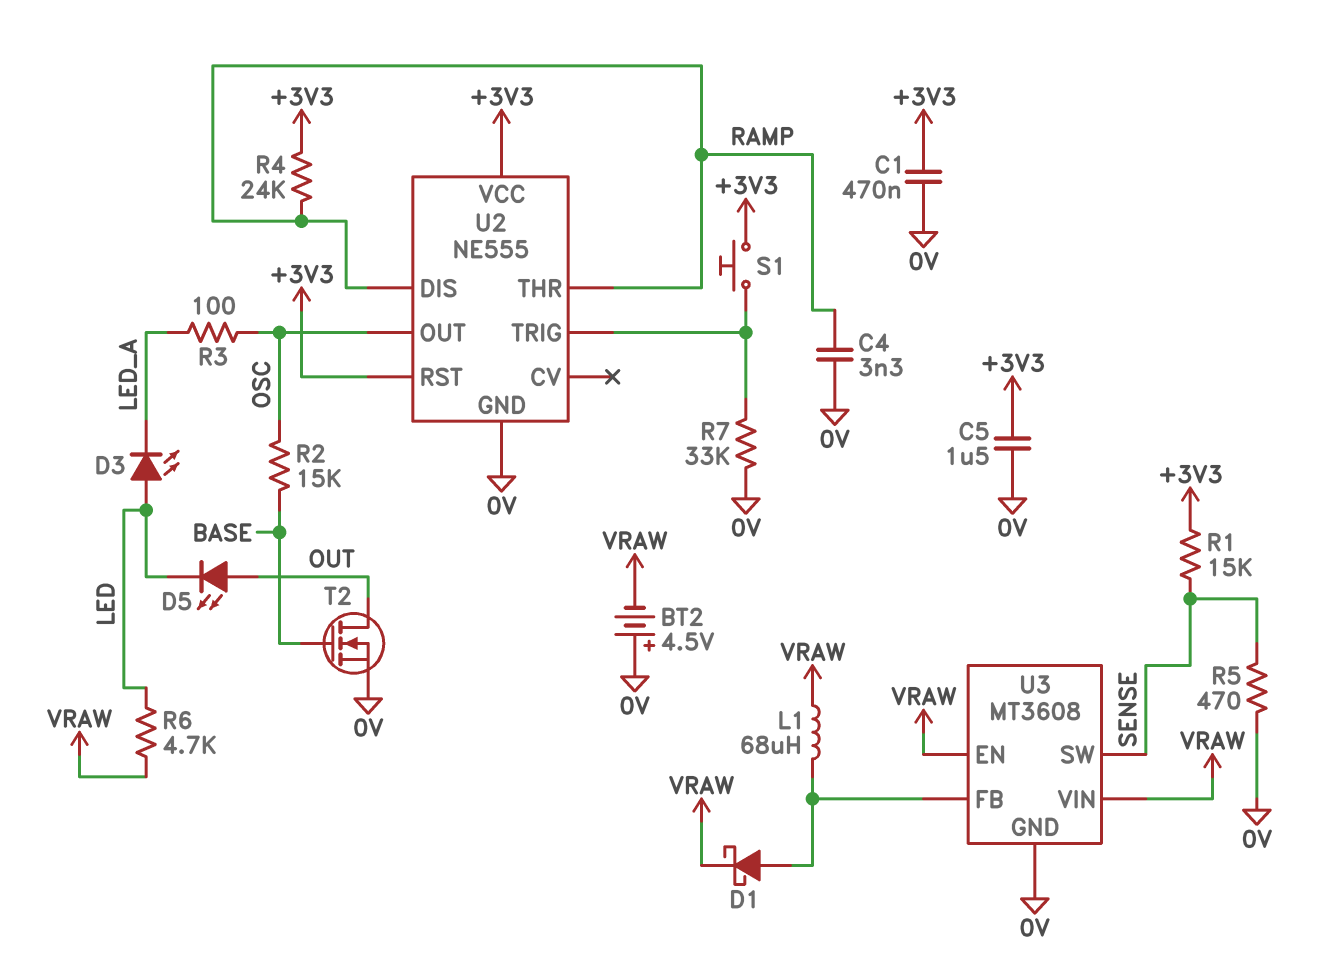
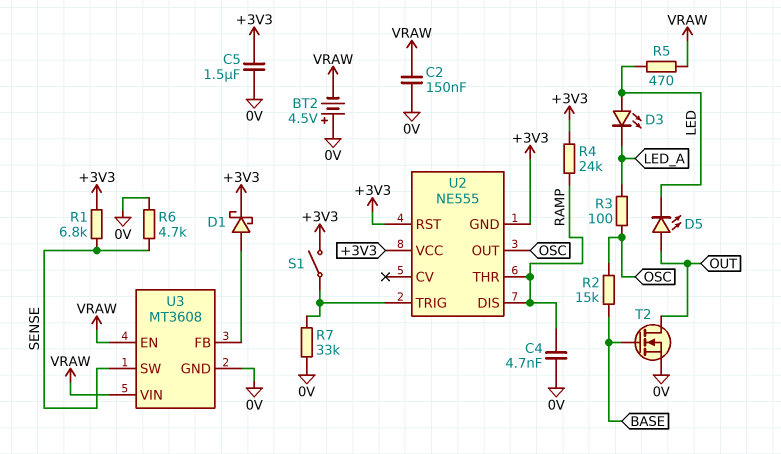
C1: 470nF (+3V3, 0V) -> none
C2: none -> 150nF (0V, VRAW)
C4: 3.3nF (0V, RAMP) -> 4.7nF (0V, RAMP)
D1: schottky (A U3/FB, K VRAW) -> schottky (A U3/FB, K +3V3)
L1: 68uH (U3/FB, VRAW) -> none
R1: 15k (+3V3, SENSE) -> 6.8k (+3V3, SENSE)
R5: 470 (0V, SENSE) -> 470 (LED, VRAW)
R6: 4.7k (LED, VRAW) -> 4.7k (0V, SENSE)
S1: button (+3V3, U2/TRIG) -> switch (+3V3, U2/TRIG)
U2 pin GND: 0V -> +3V3

